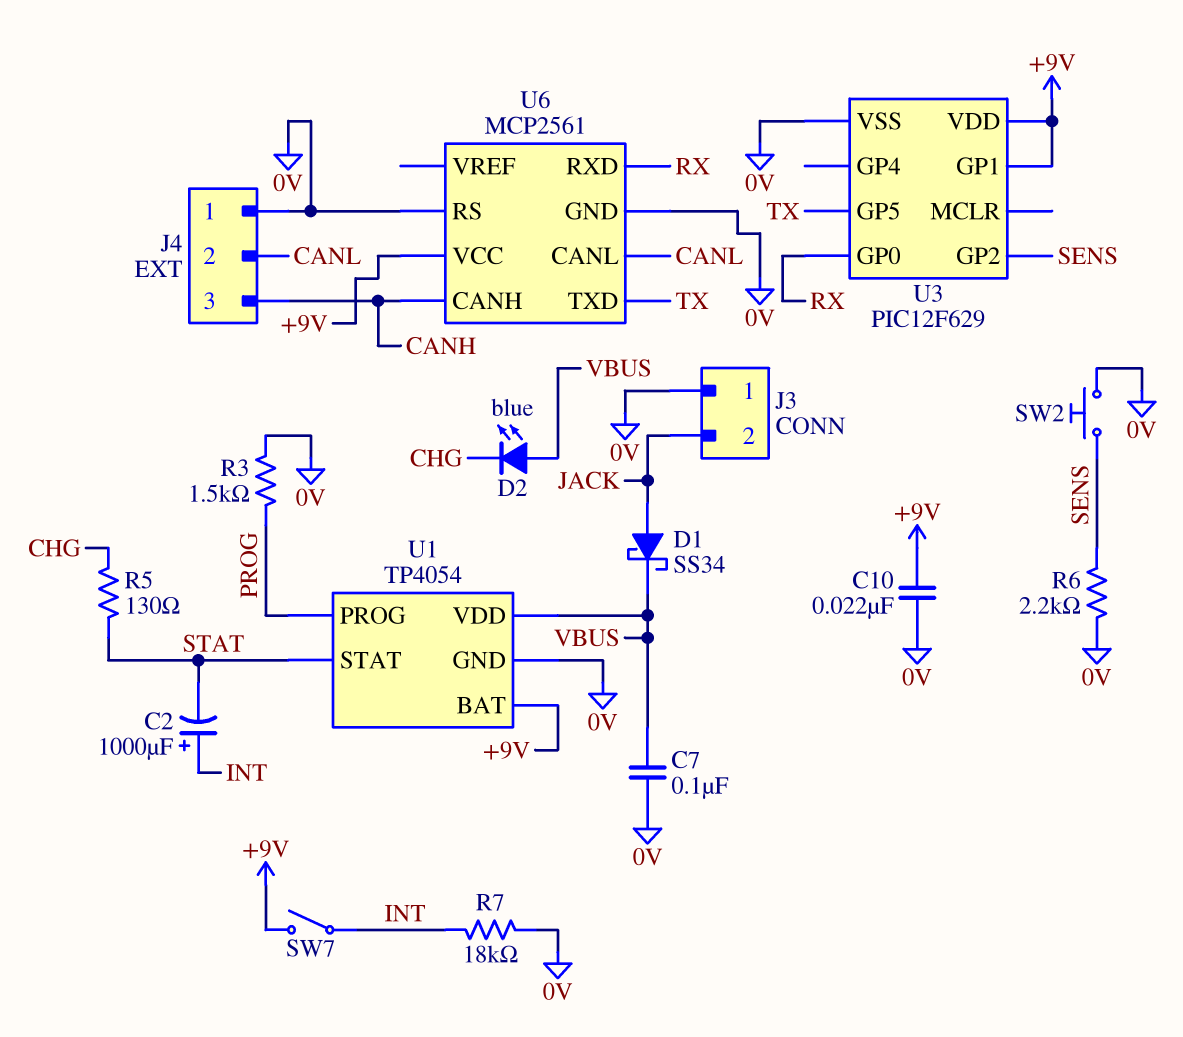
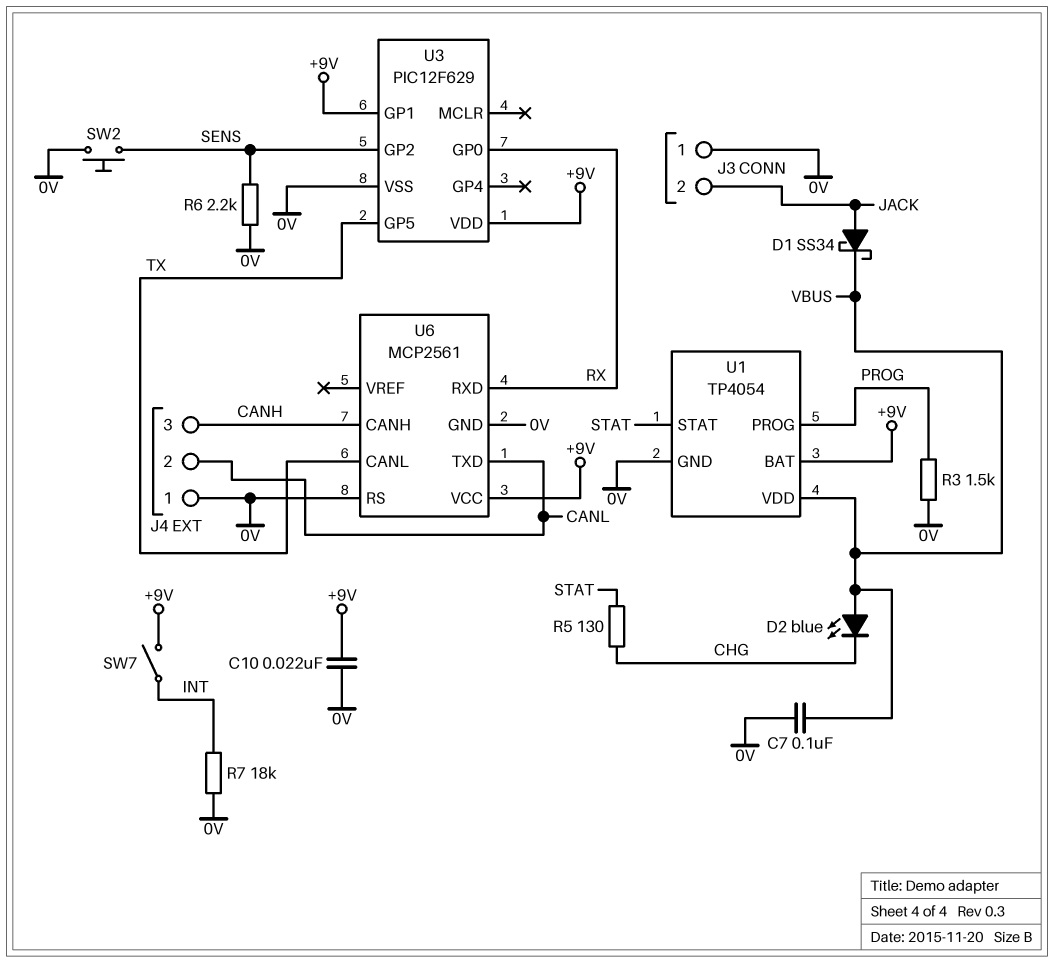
C2: 1000uF (plus INT, minus STAT) -> none
U6 pin CANL: CANL -> TX
U6 pin TXD: TX -> CANL

